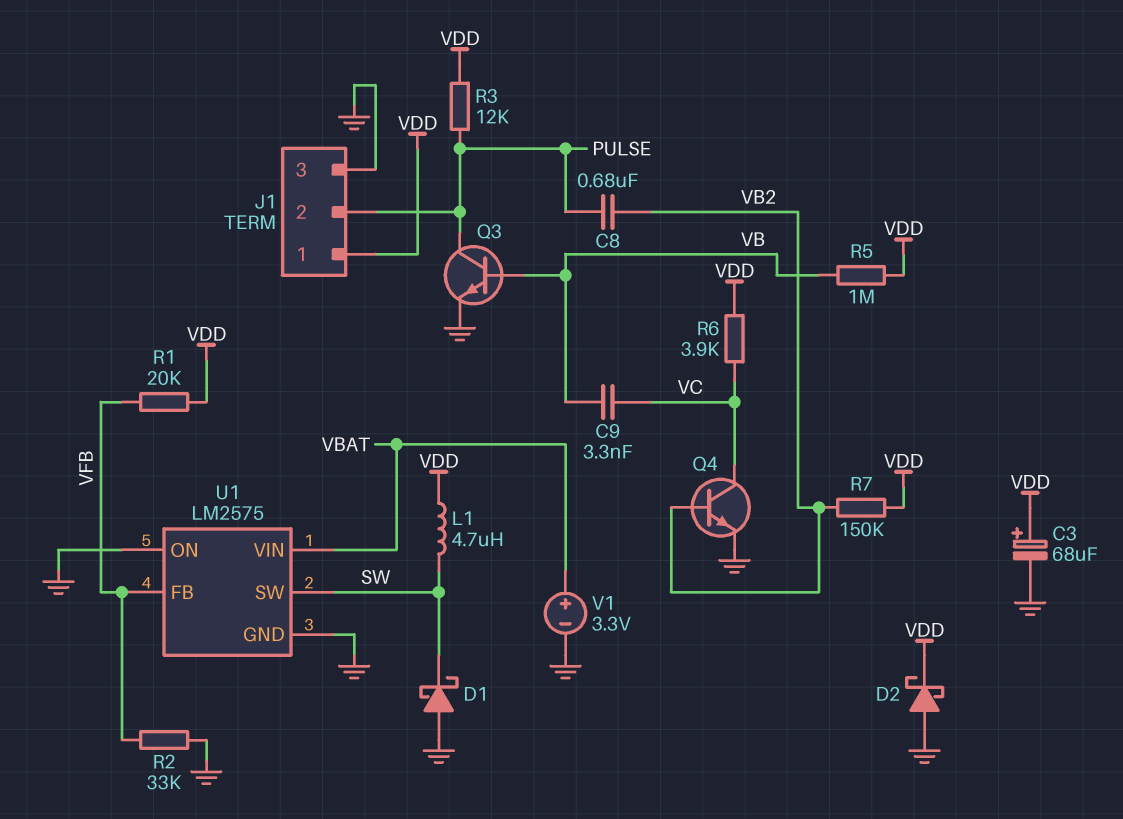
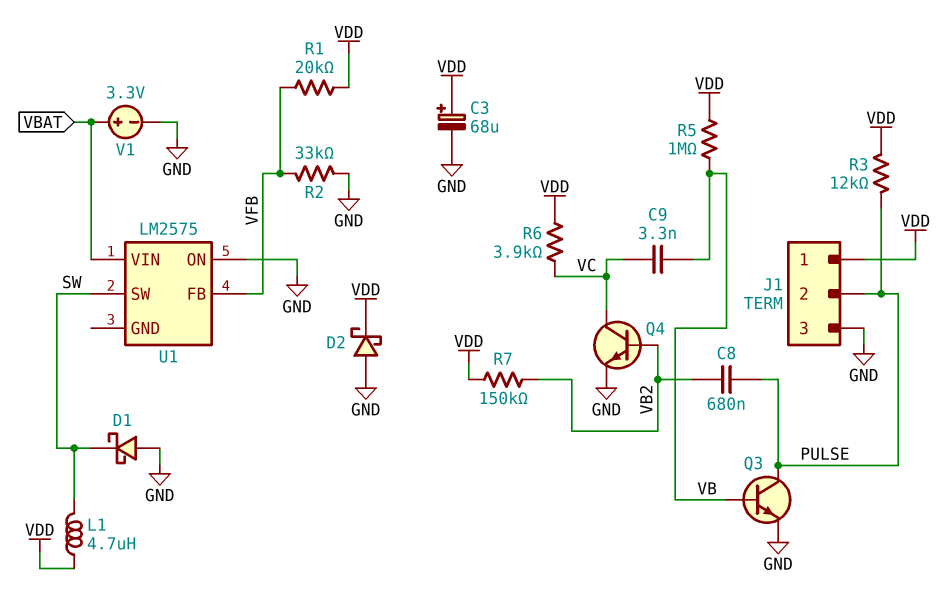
U1 pin GND: GND -> none

